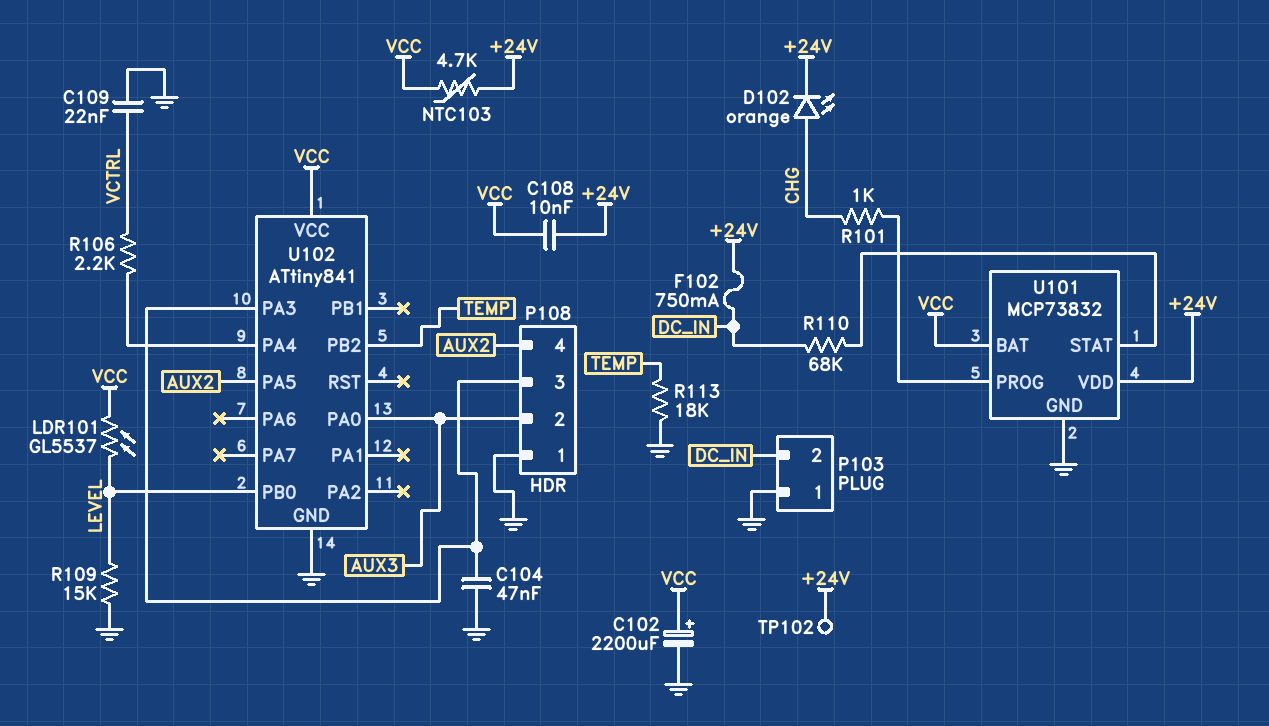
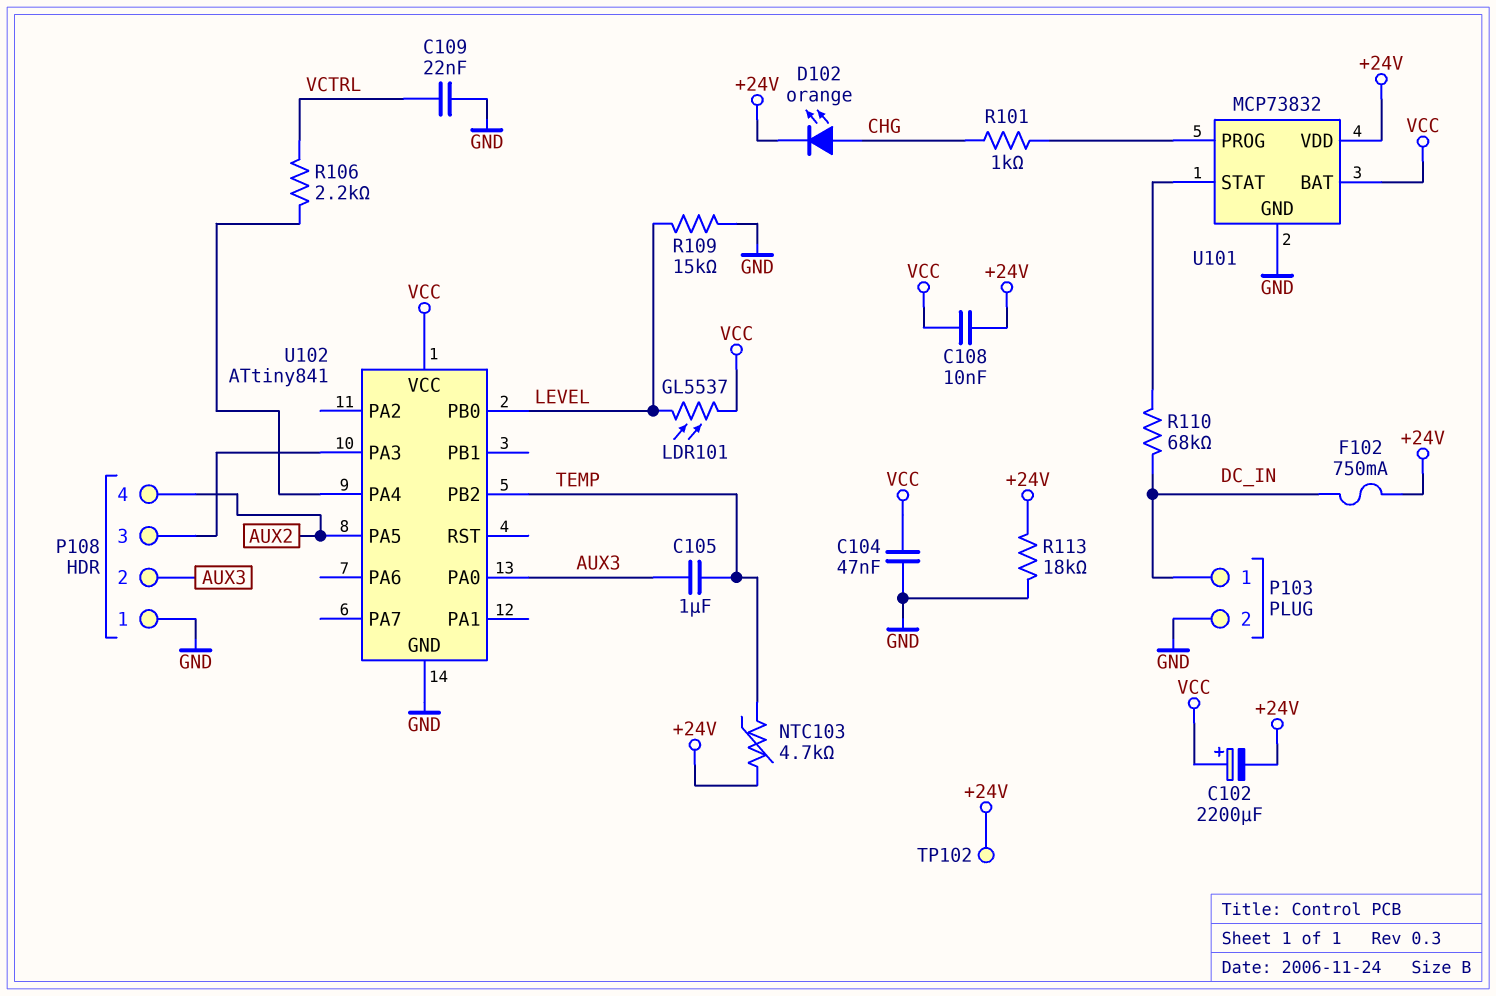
C102: 2200uF (plus VCC, minus GND) -> 2200uF (plus VCC, minus +24V)
C104: 47nF (GND, P108/3) -> 47nF (GND, VCC)
C105: none -> 1uF (AUX3, TEMP)
NTC103: 4.7k (+24V, VCC) -> 4.7k (+24V, TEMP)
P103 pin 1: GND -> DC_IN
P103 pin 2: DC_IN -> GND
R113: 18k (GND, TEMP) -> 18k (+24V, GND)

